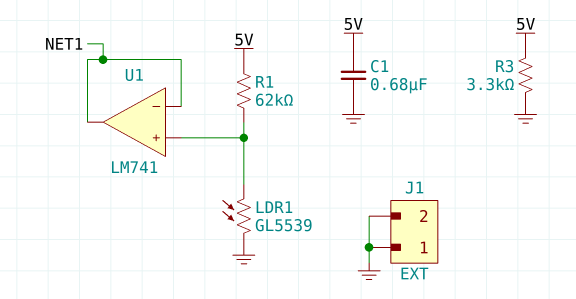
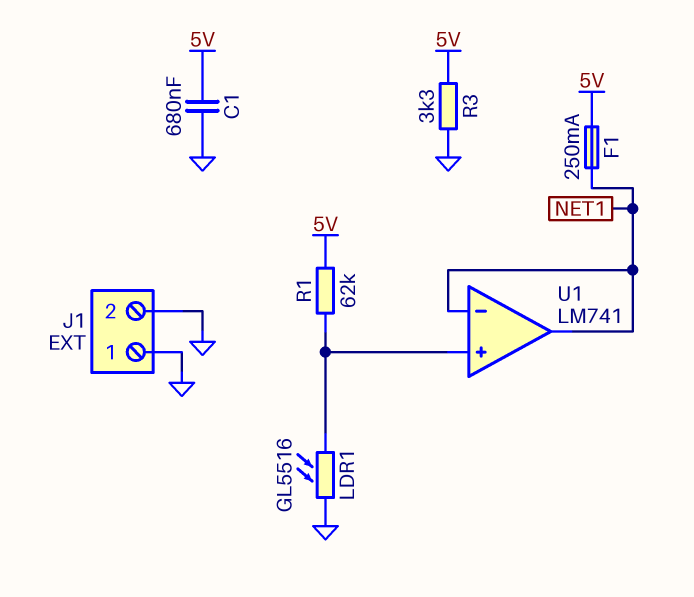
F1: none -> 250mA (5V, NET1)
LDR1: GL5539 (GND, U1/in+) -> GL5516 (GND, U1/in+)

